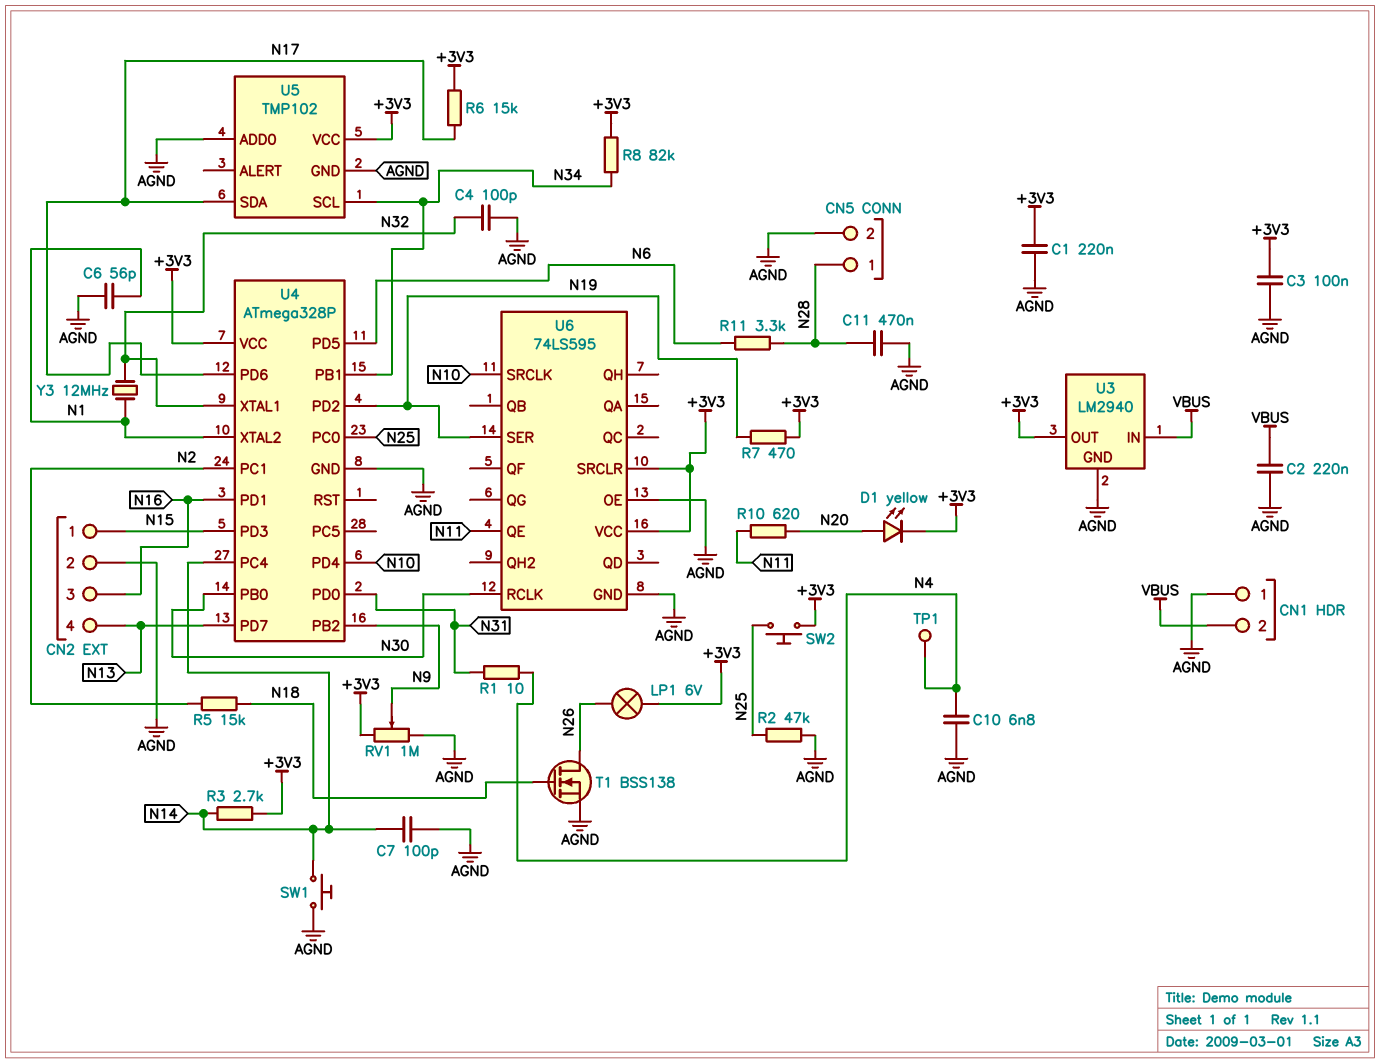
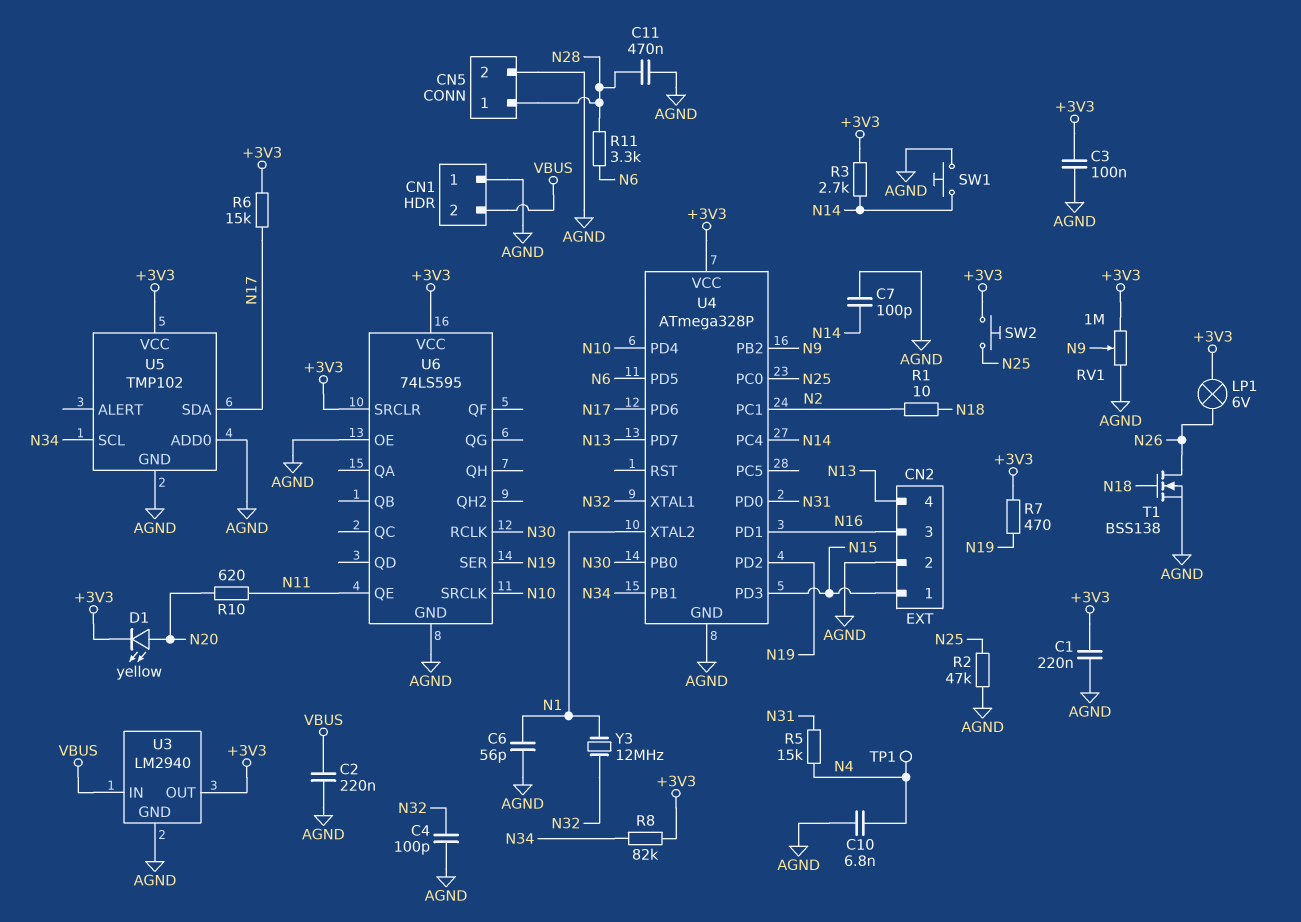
R1: 10 (N4, N31) -> 10 (N2, N18)
R5: 15k (N2, N18) -> 15k (N4, N31)

